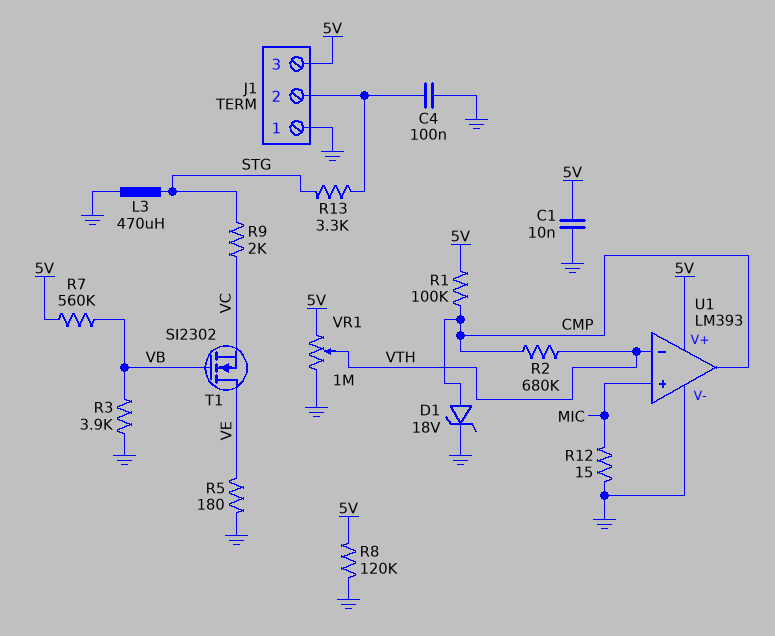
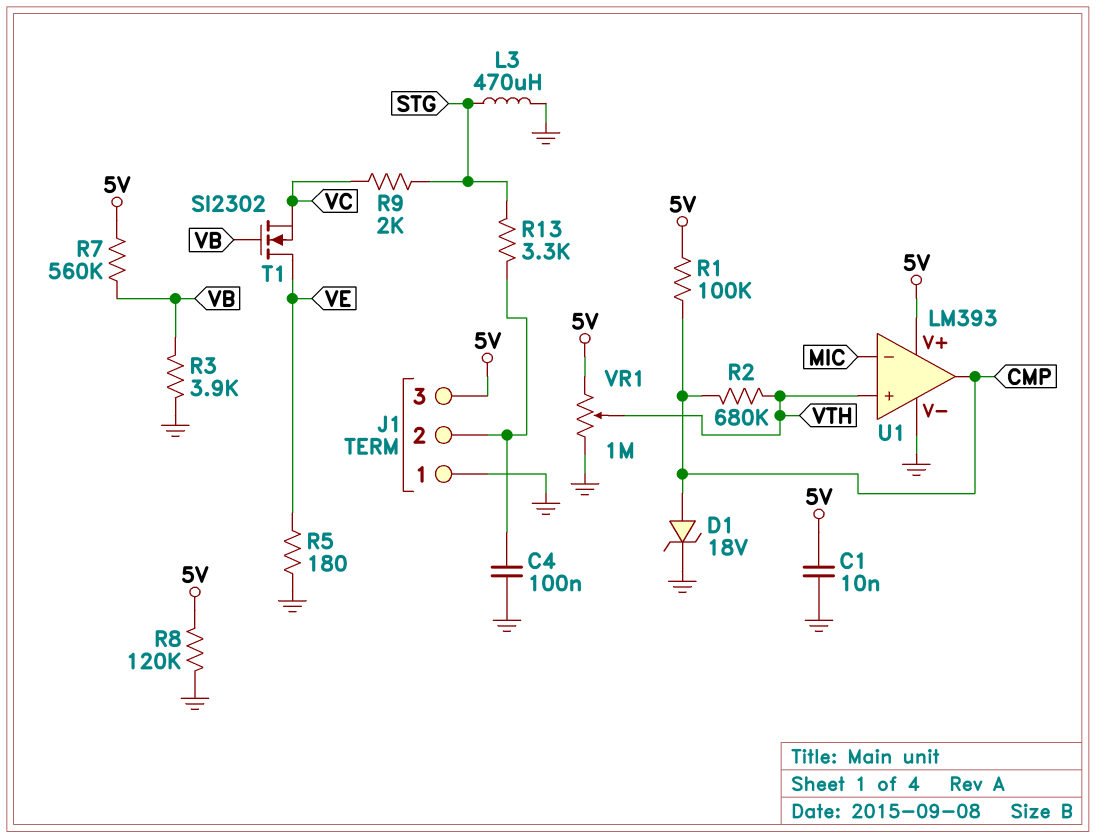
R12: 15 (GND, MIC) -> none
U1 pin in+: MIC -> VTH
U1 pin in-: VTH -> MIC

